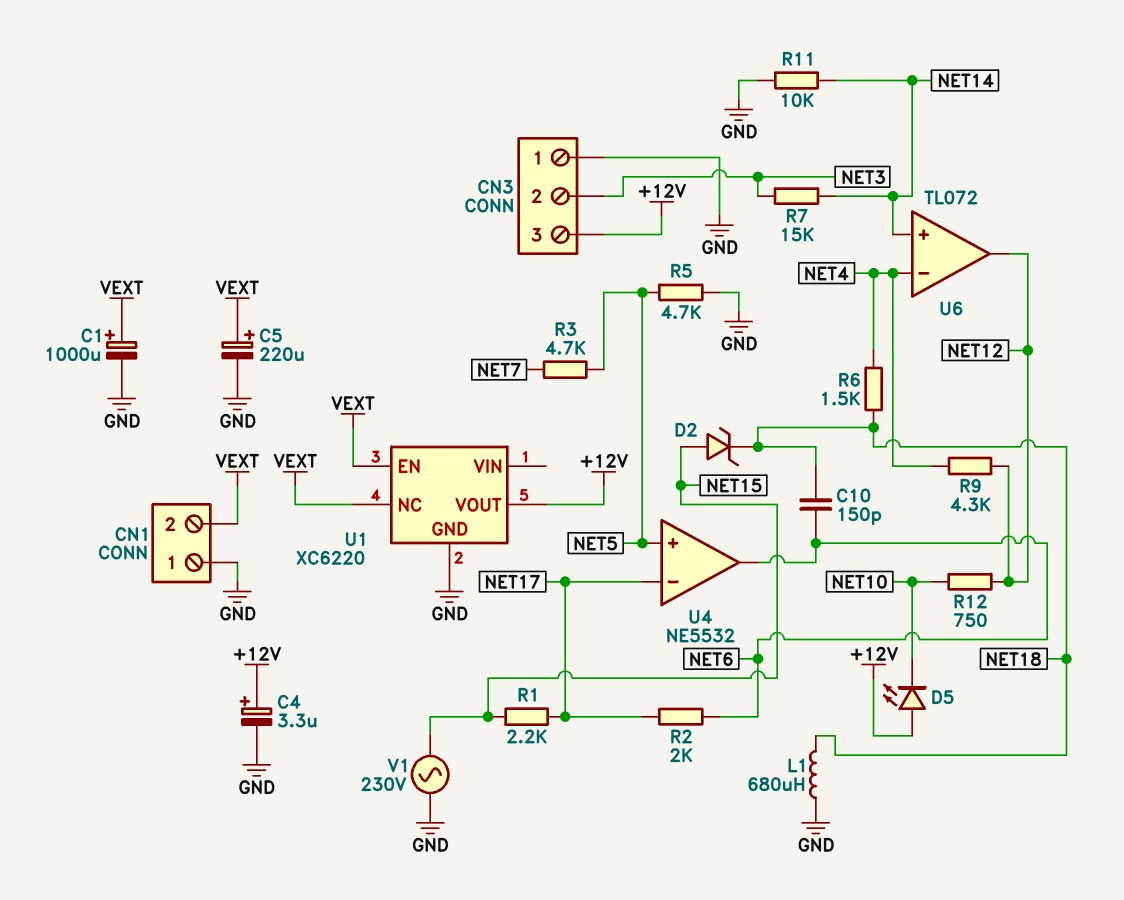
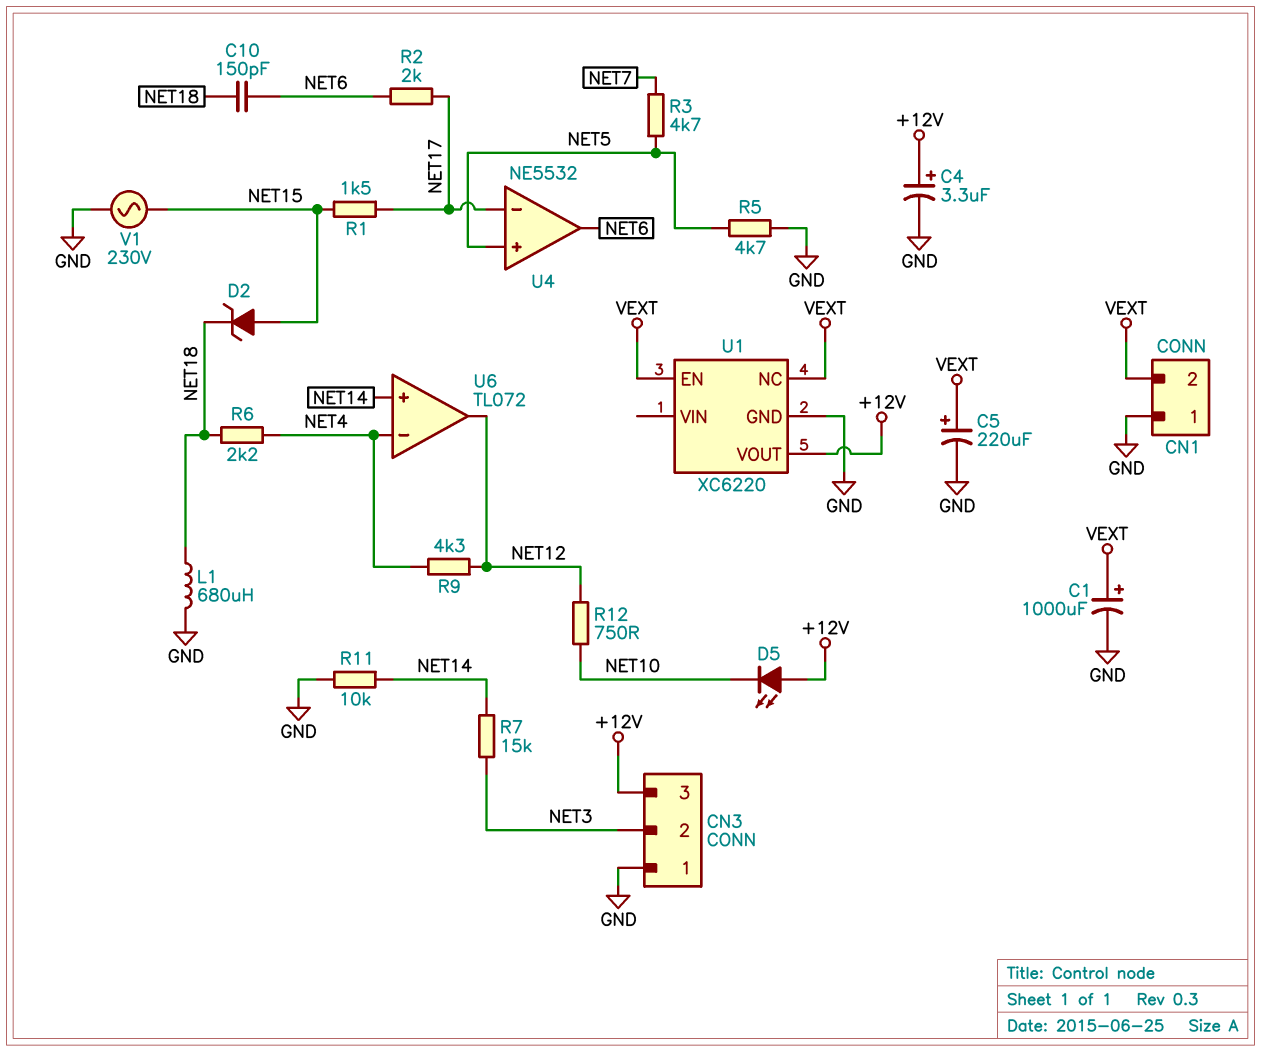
R1: 2.2k (NET15, NET17) -> 1.5k (NET15, NET17)
R6: 1.5k (NET4, NET18) -> 2.2k (NET4, NET18)

